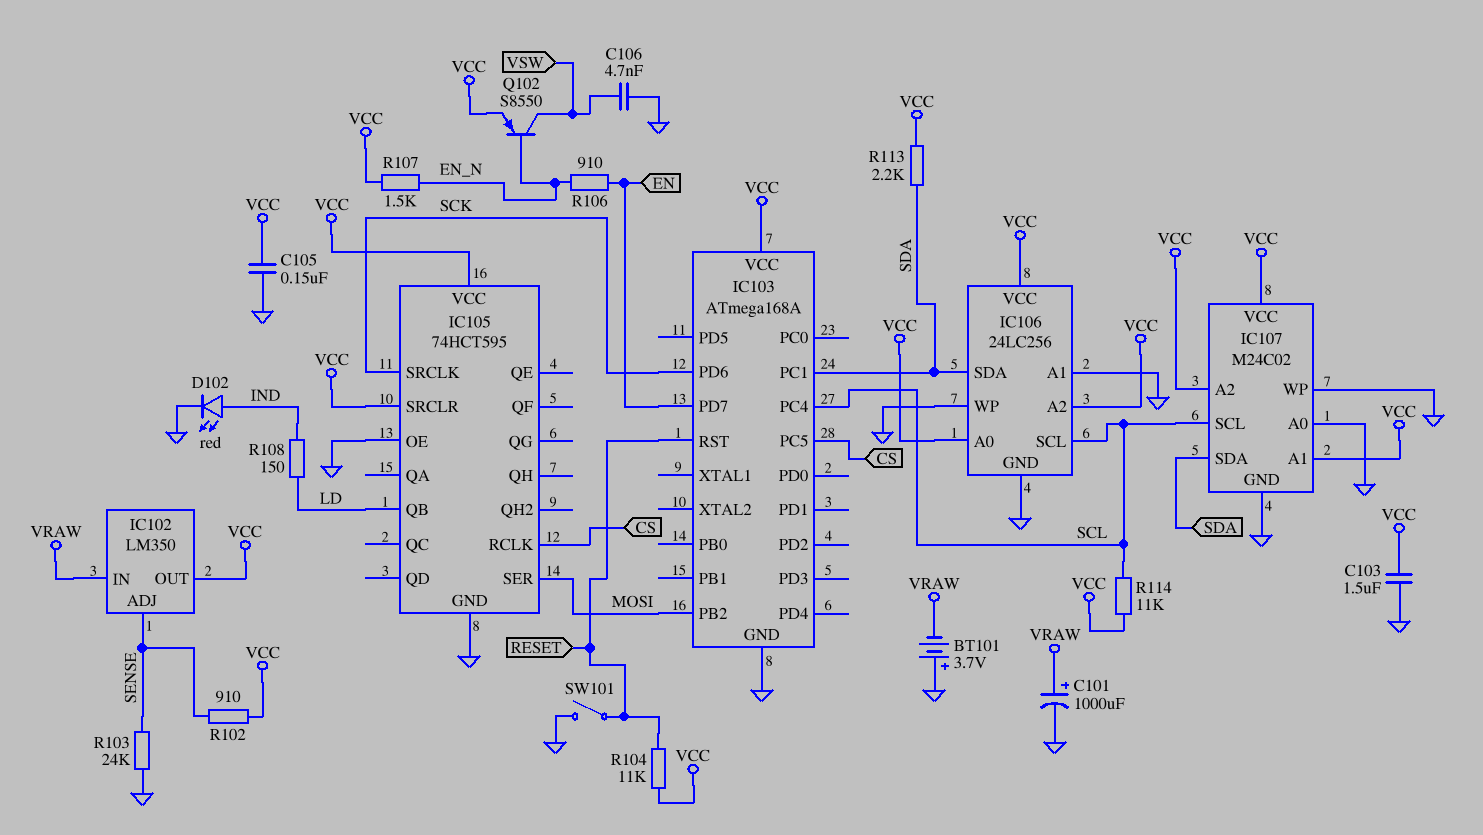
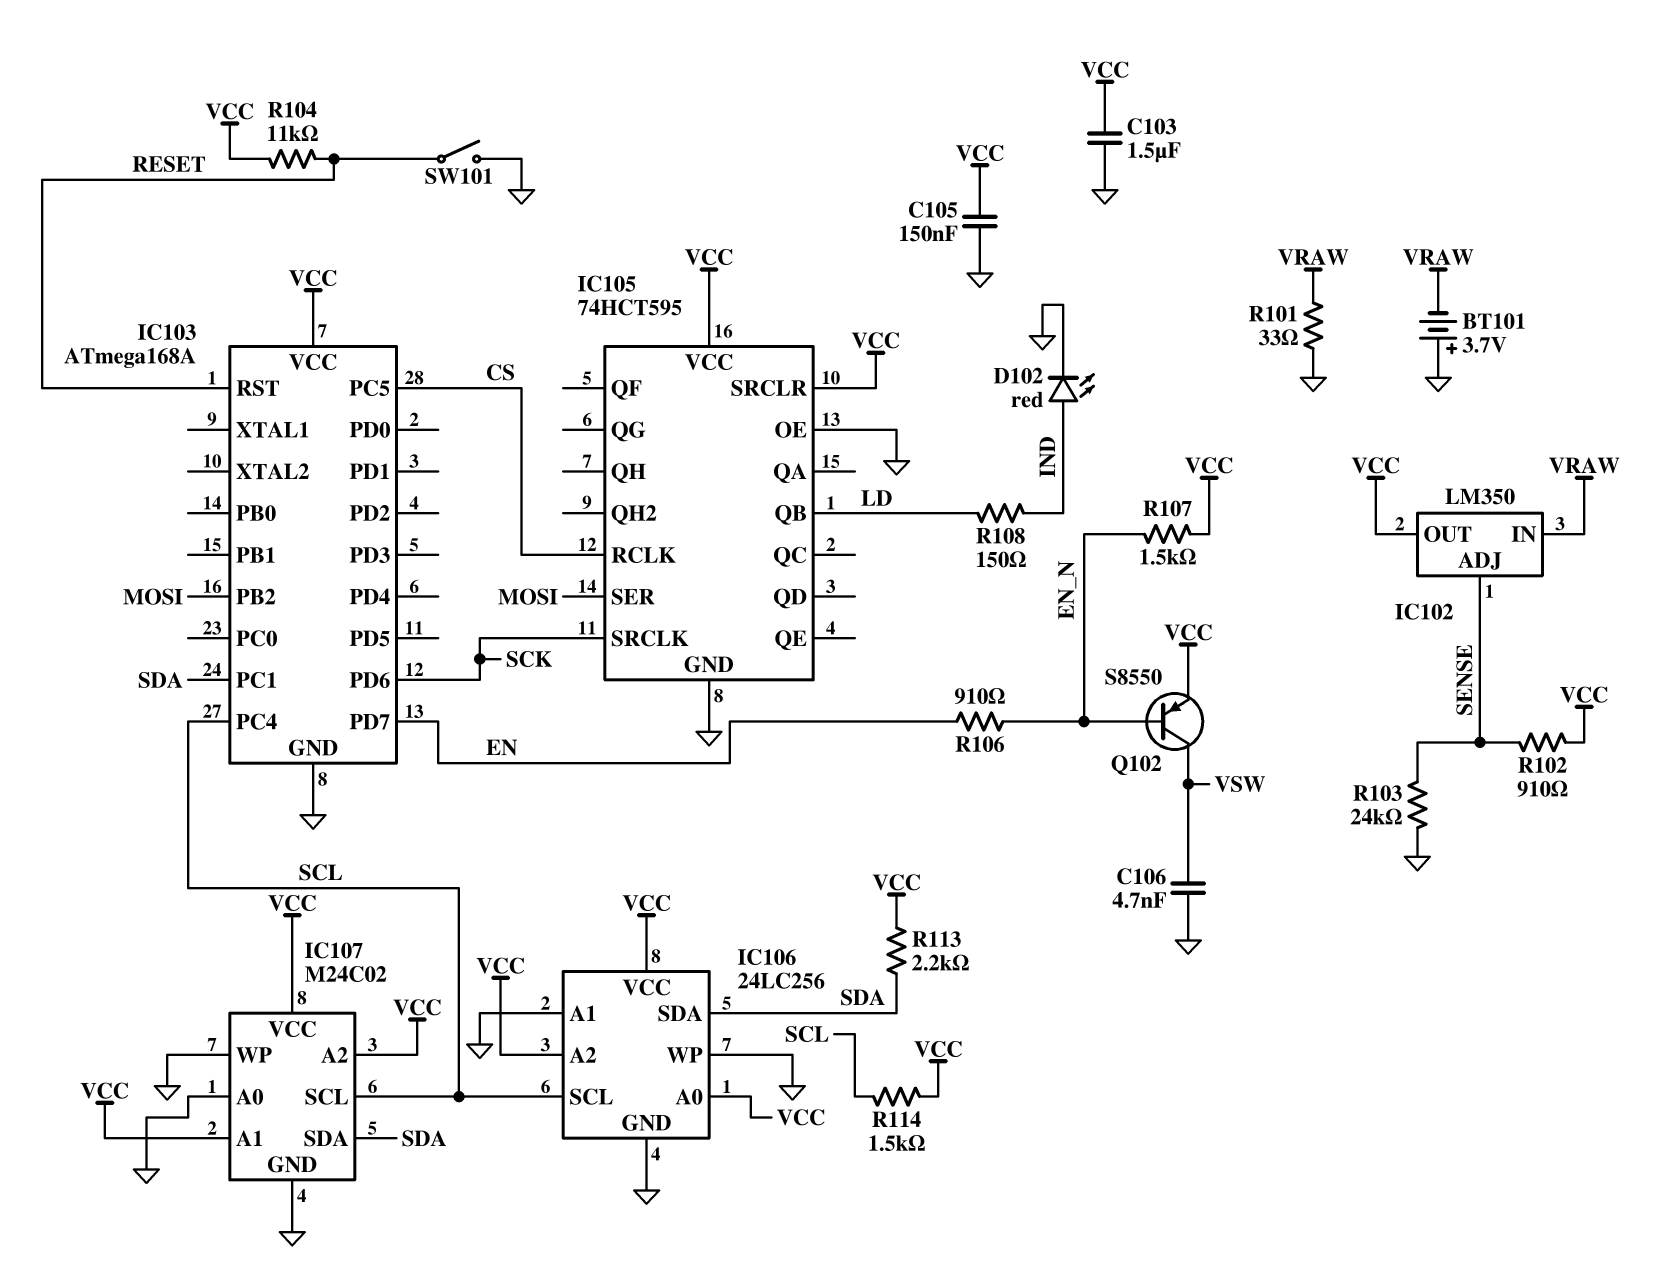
C101: 1000uF (plus VRAW, minus GND) -> none
R101: none -> 33 (GND, VRAW)
R114: 11k (SCL, VCC) -> 1.5k (SCL, VCC)

